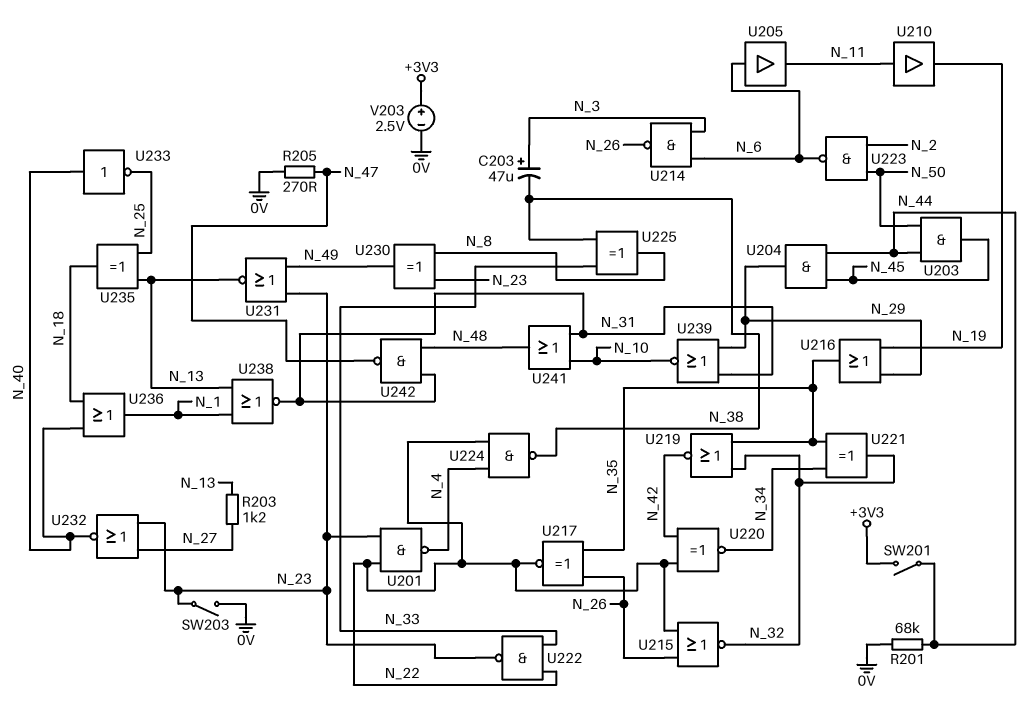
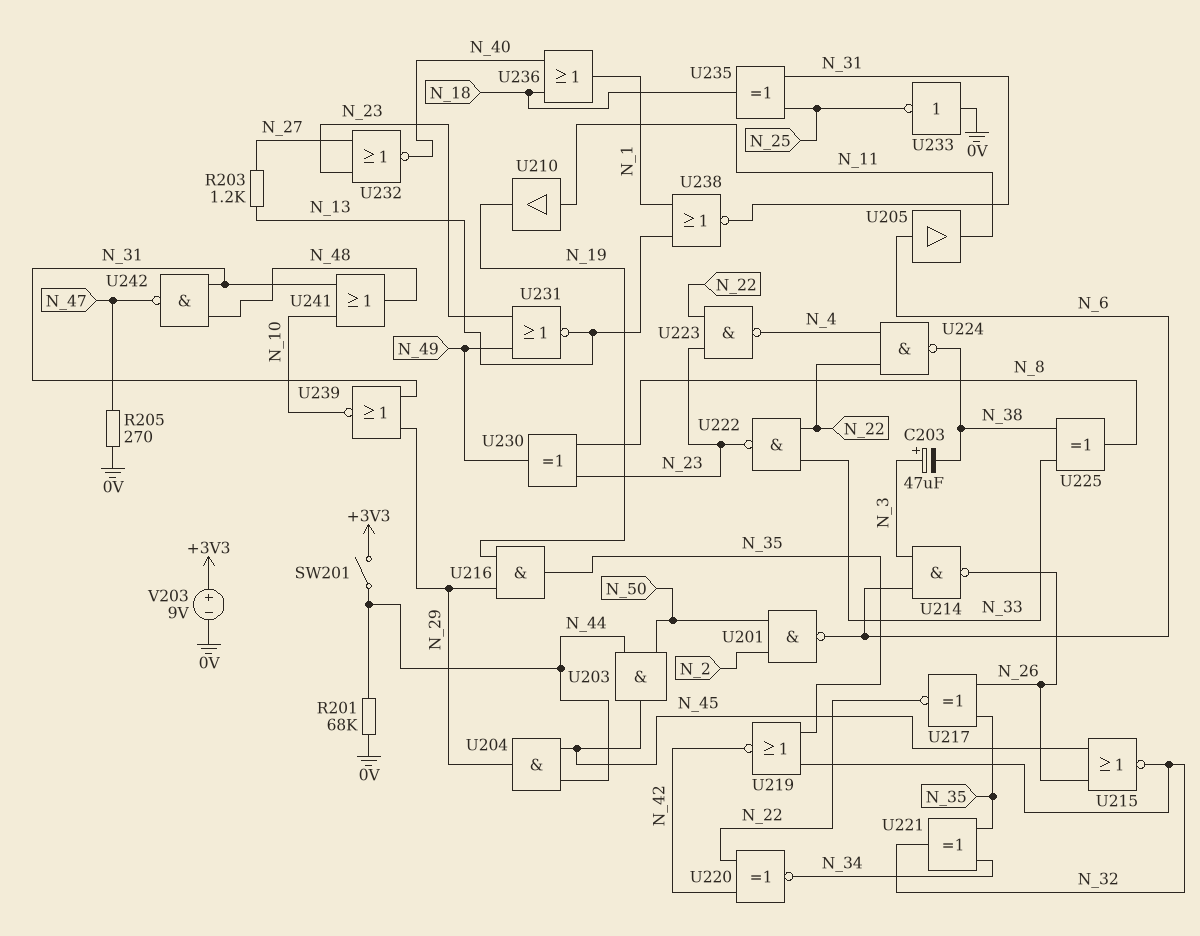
SW203: switch (0V, N_23) -> none
U201: NAND (in N_22, in N_23, out N_4) -> NAND (in N_2, in N_50, out N_6)
U215: NOR (in N_22, in N_26, out N_32) -> NOR (in N_26, in N_45, out N_32)
U216: OR (in N_19, in N_29, out N_35) -> AND (in N_19, in N_29, out N_35)
U223: NAND (in N_2, in N_50, out N_6) -> NAND (in N_22, in N_23, out N_4)
U233: NOT (in N_40, out N_25) -> NOT (in 0V, out N_25)
U235: XOR (in N_13, in N_25, out N_18) -> XOR (in N_25, in N_31, out N_18)
V203: 2.5V (plus +3V3, minus 0V) -> 9V (plus +3V3, minus 0V)

